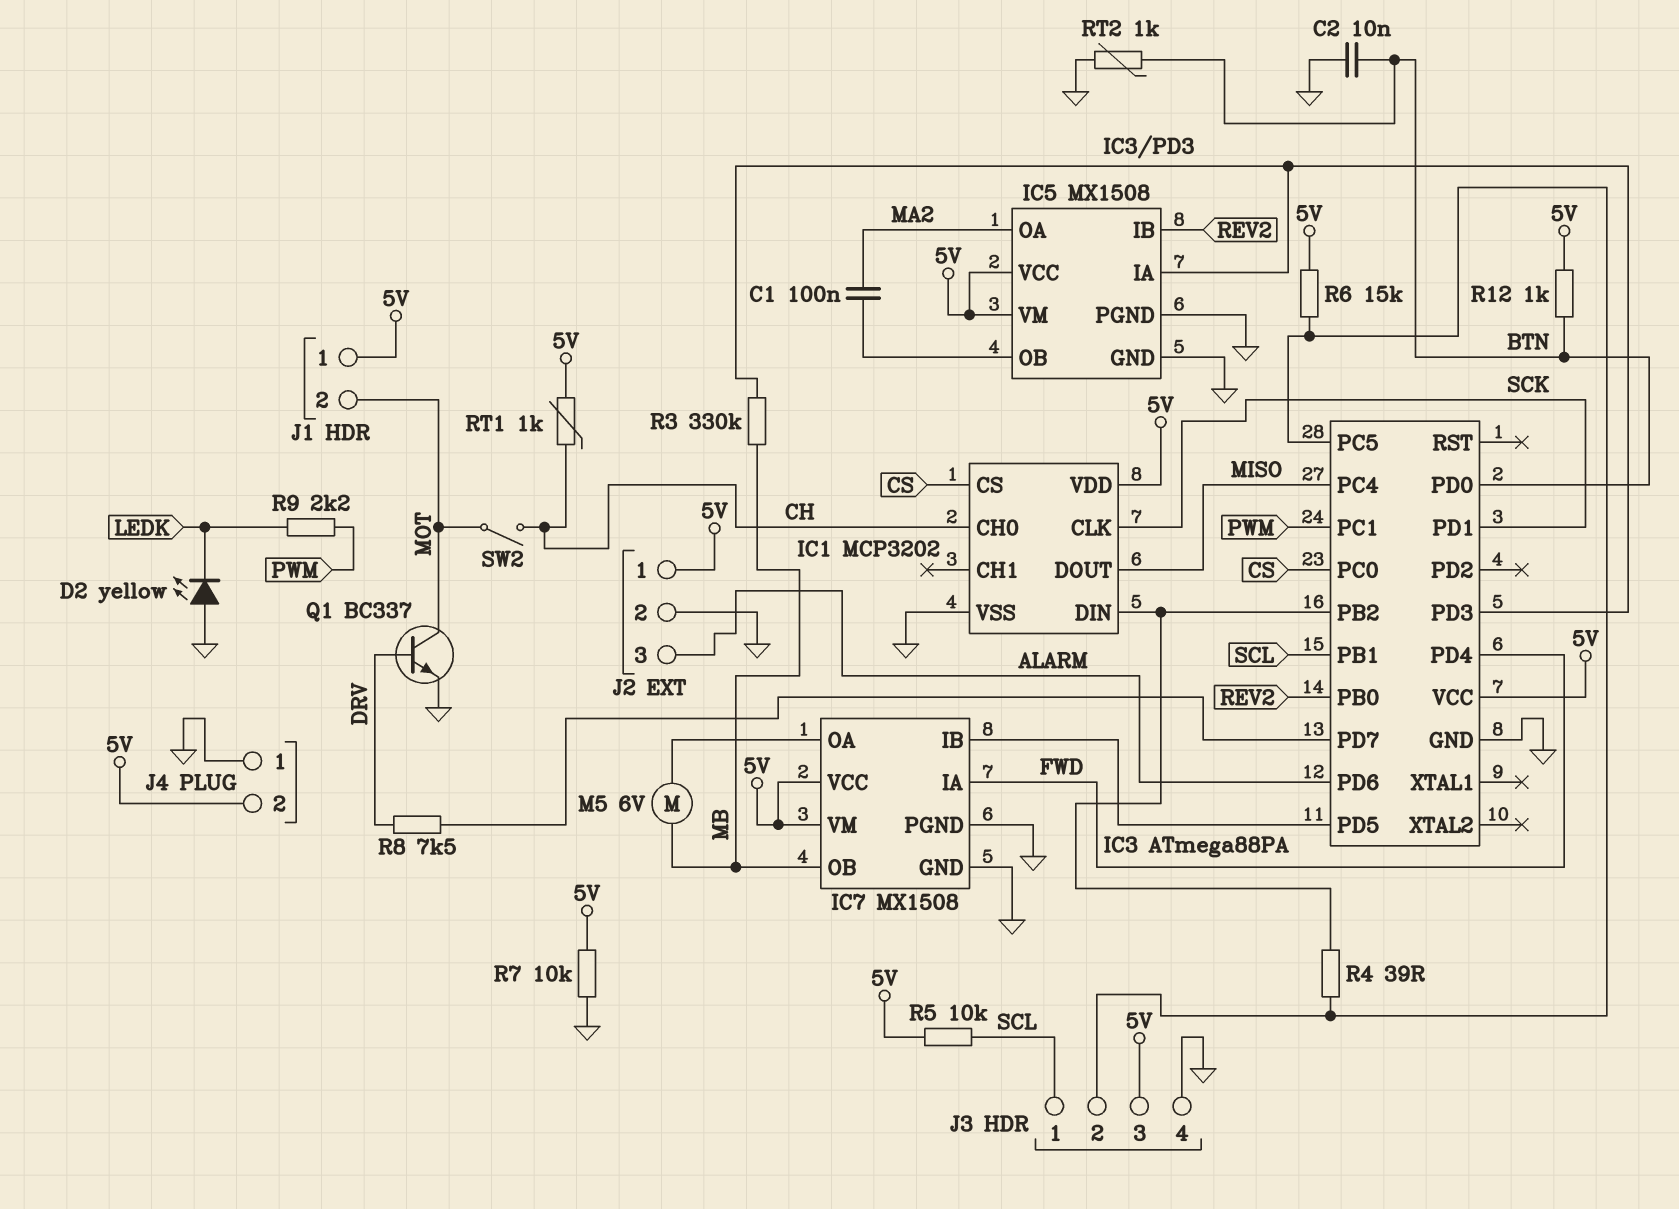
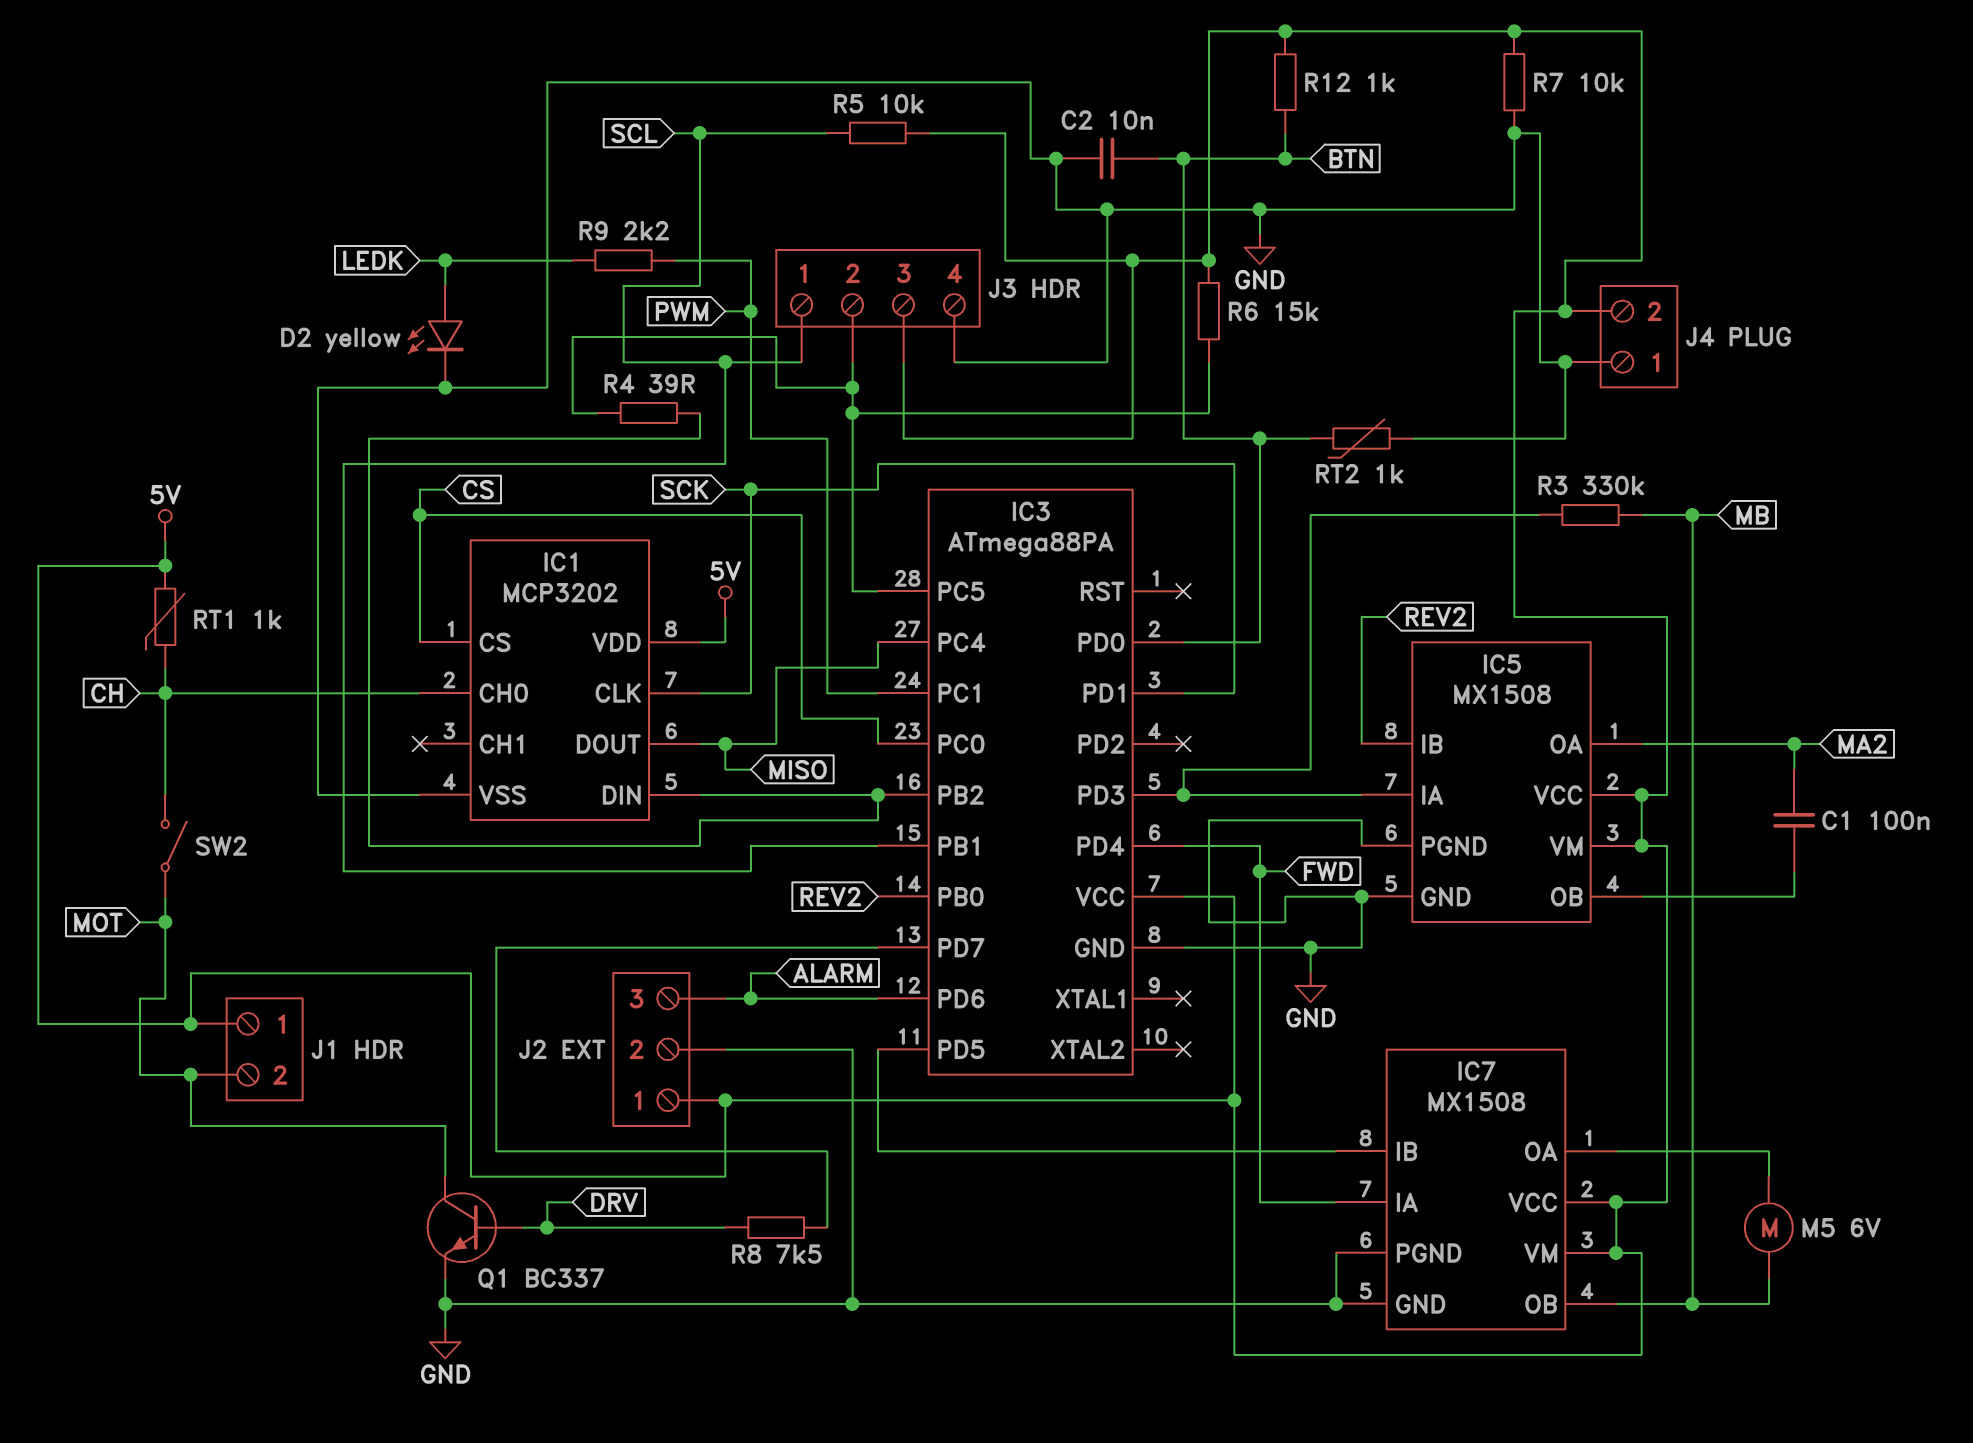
D2: LED yellow (A GND, K LEDK) -> LED yellow (A LEDK, K GND)

